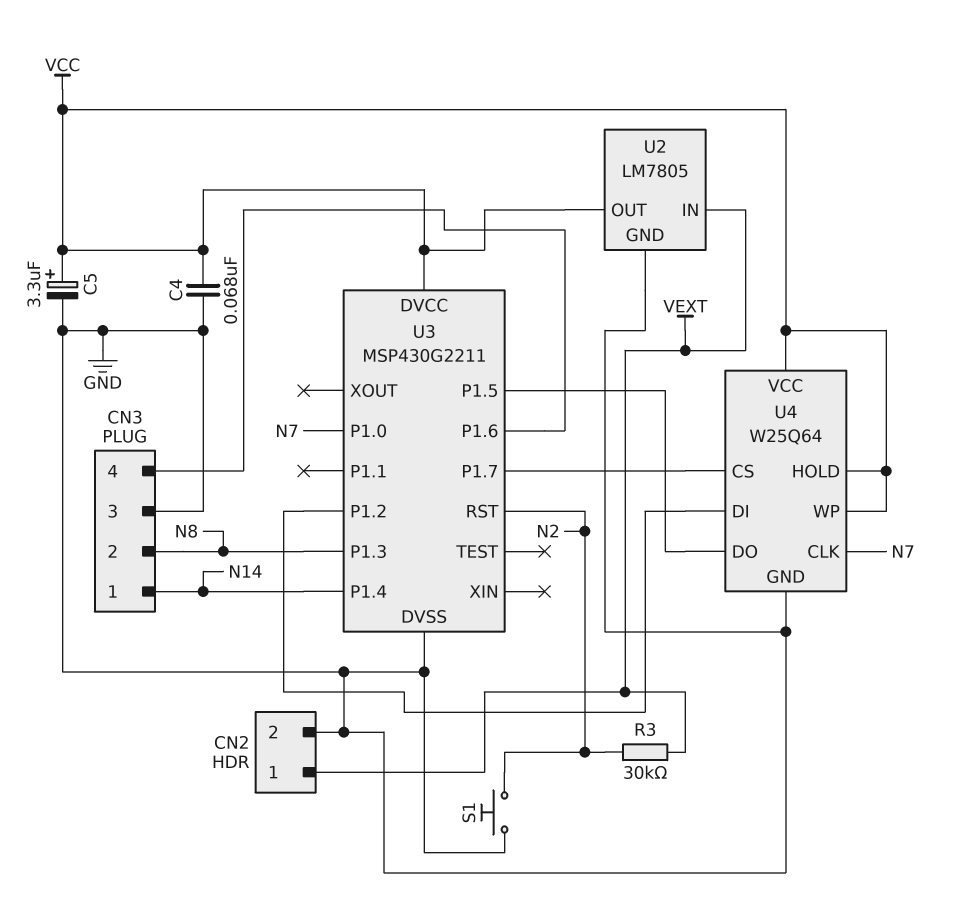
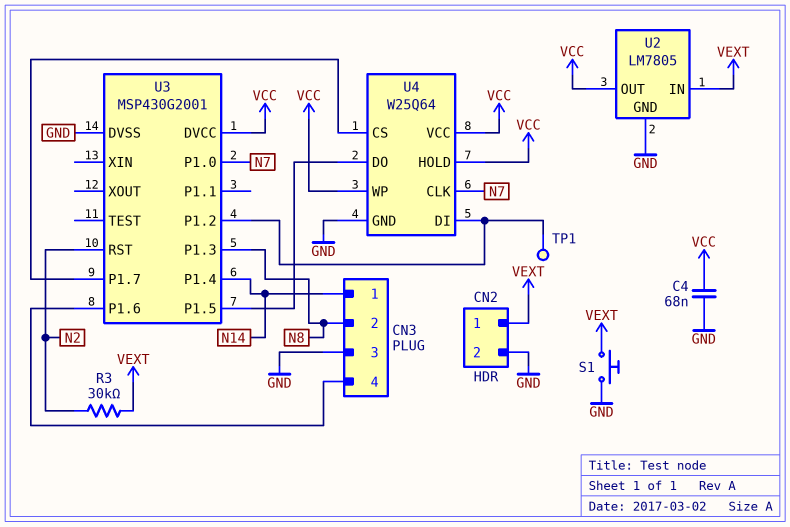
C5: 3.3uF (plus VCC, minus GND) -> none
S1: button (GND, N2) -> button (GND, VEXT)
TP1: none -> test point (U3/P1.2)
U3: MSP430G2211 -> MSP430G2001

